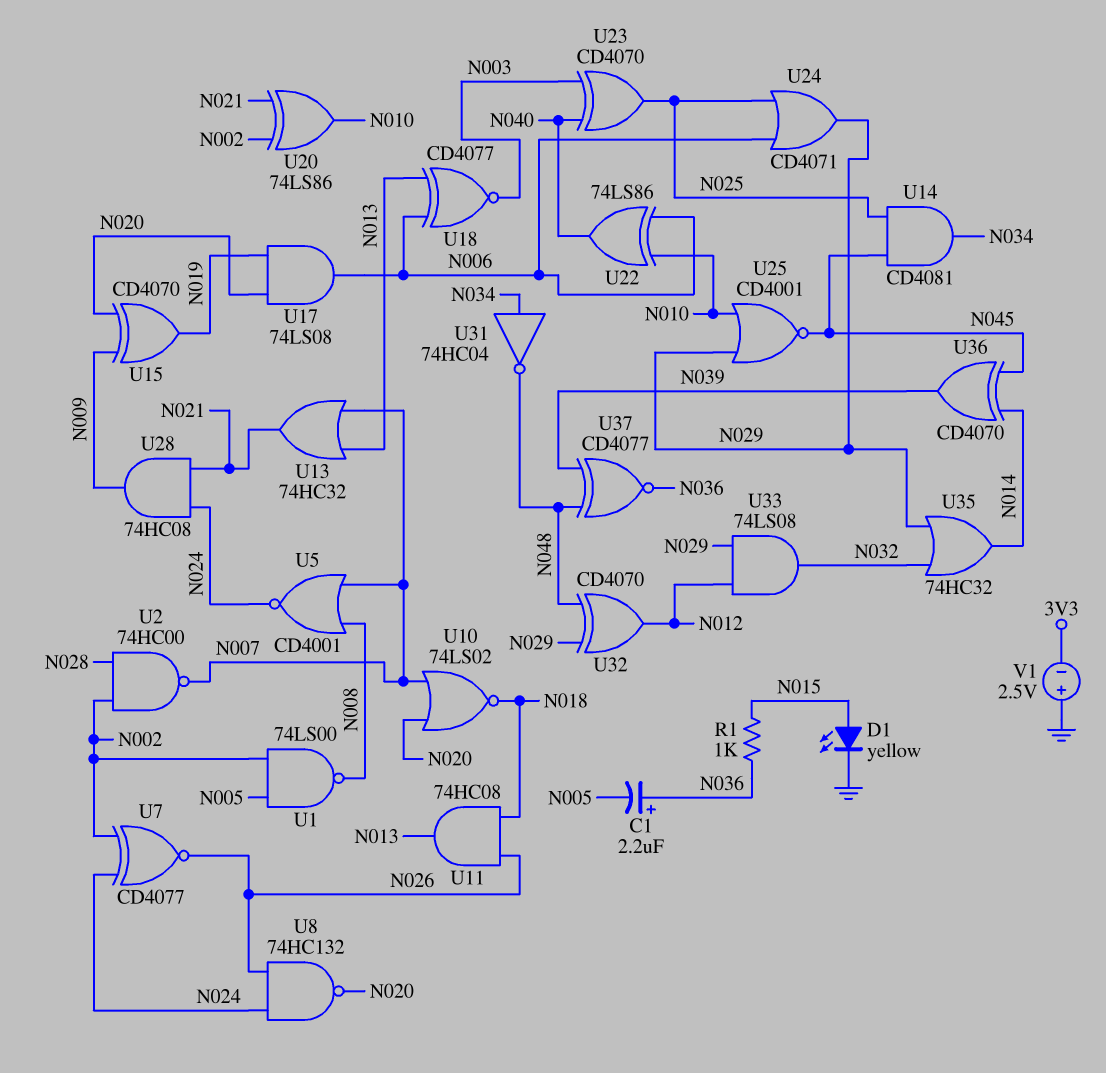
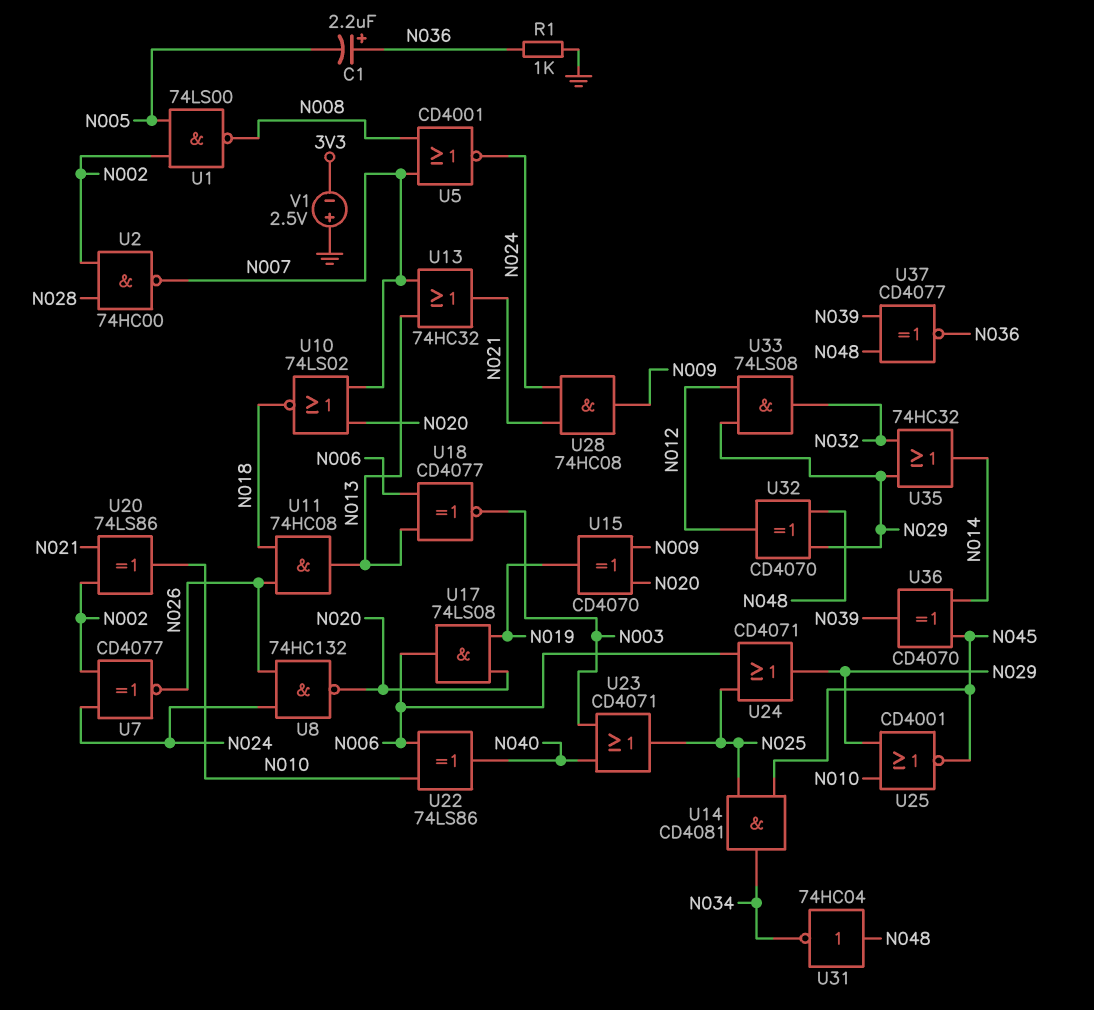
D1: LED yellow (A N015, K GND) -> none
R1: 1k (N015, N036) -> 1k (GND, N036)
U23: XOR CD4070 (in N003, in N040, out N025) -> OR CD4071 (in N003, in N040, out N025)
U31: NOT 74HC04 (in N034, out N048) -> NOT 74HC04 (in N048, out N034)

